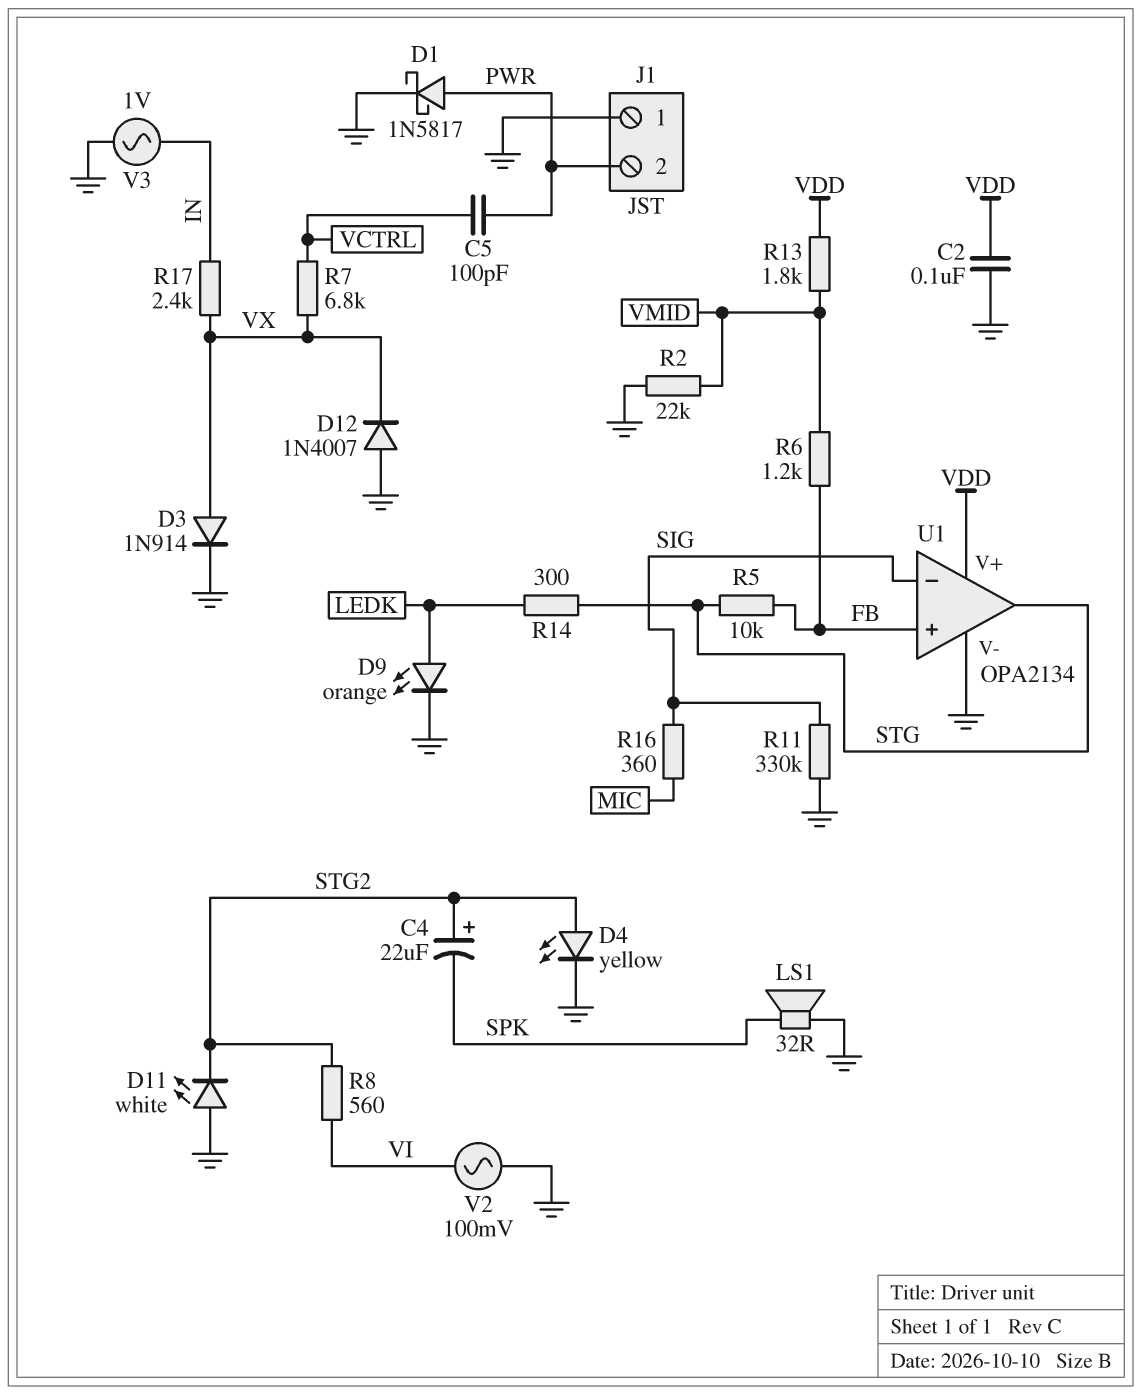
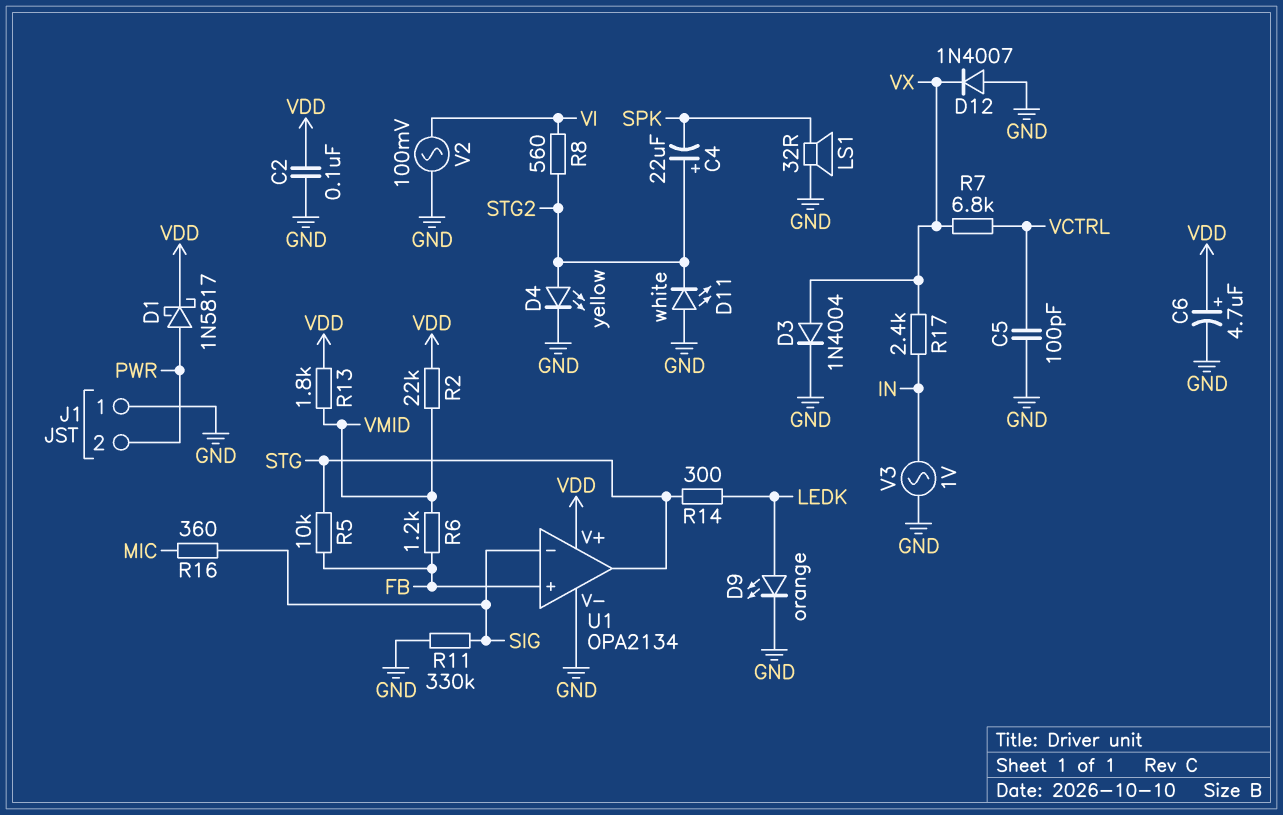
C5: 100pF (PWR, VCTRL) -> 100pF (GND, VCTRL)
C6: none -> 4.7uF (plus VDD, minus GND)
D1: schottky 1N5817 (A PWR, K GND) -> schottky 1N5817 (A PWR, K VDD)
D3: diode 1N914 (A VX, K GND) -> diode 1N4004 (A VX, K GND)
R2: 22k (GND, VMID) -> 22k (VDD, VMID)

